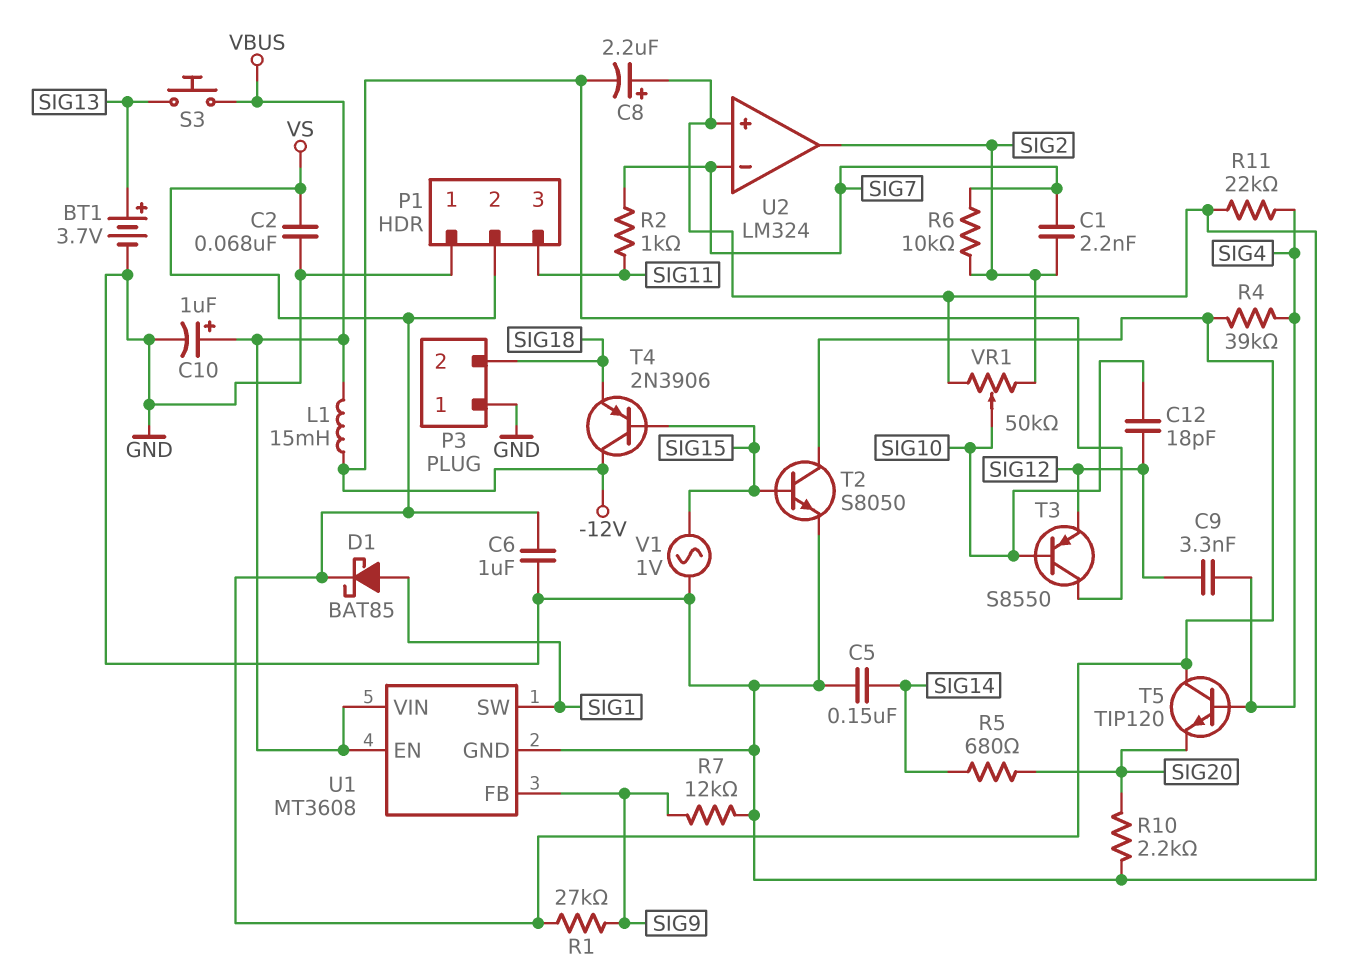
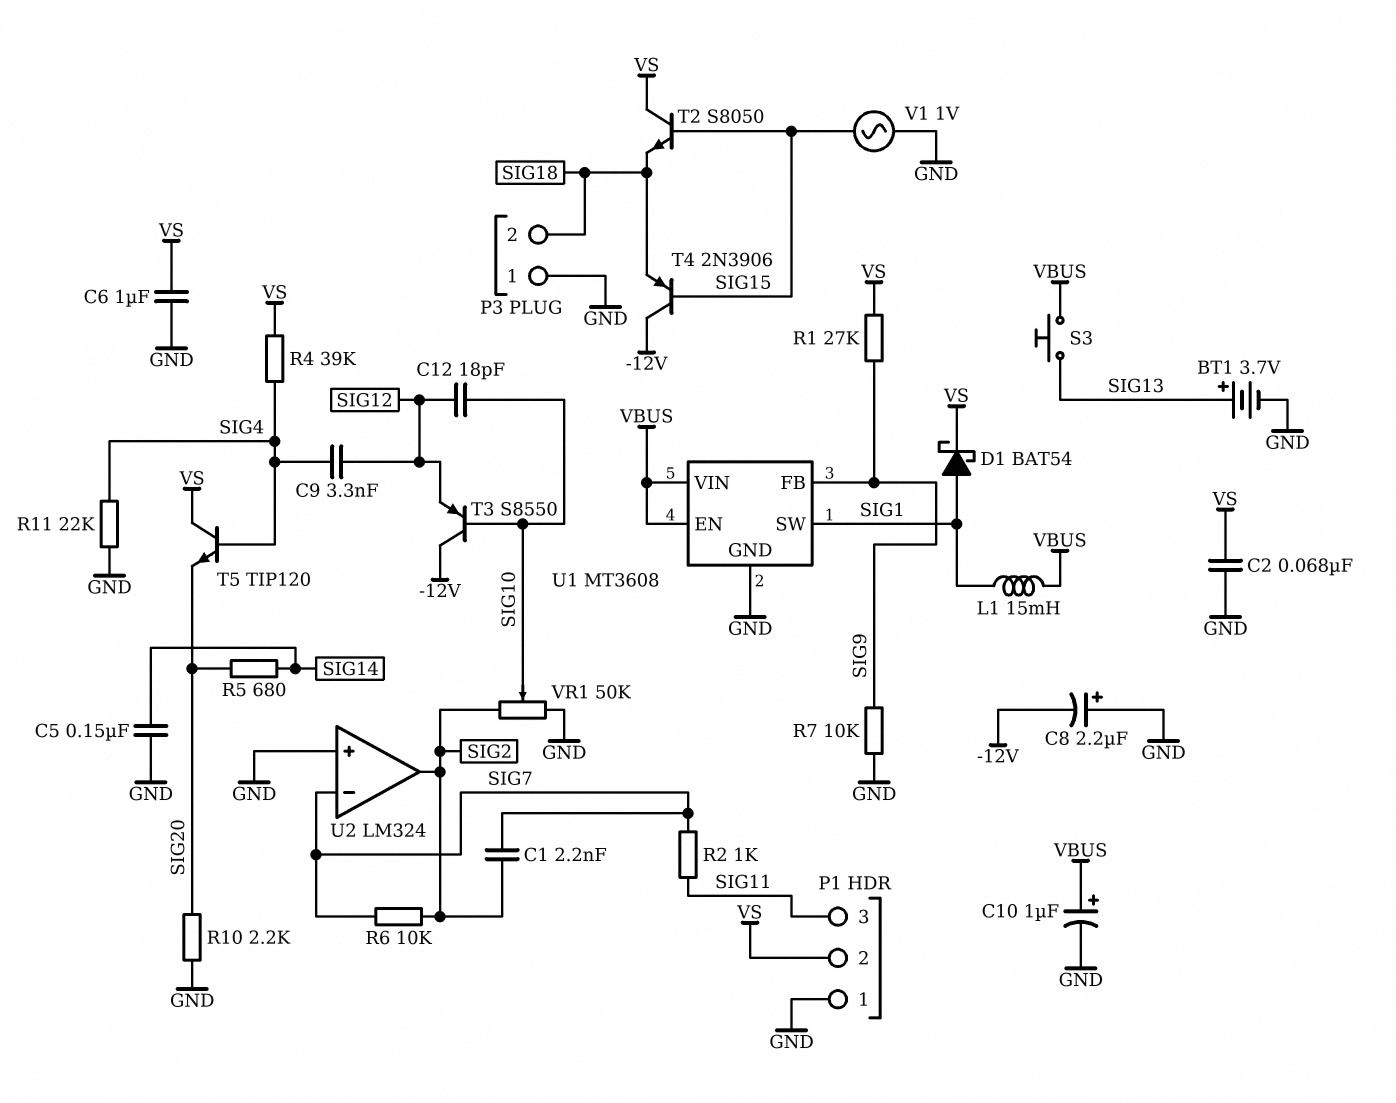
D1: schottky BAT85 (A SIG1, K VS) -> schottky BAT54 (A SIG1, K VS)
L1: 15mH (-12V, VBUS) -> 15mH (SIG1, VBUS)
R7: 12k (GND, SIG9) -> 10k (GND, SIG9)
T2: NPN S8050 (B SIG15, C VS, E GND) -> NPN S8050 (B SIG15, C VS, E SIG18)

